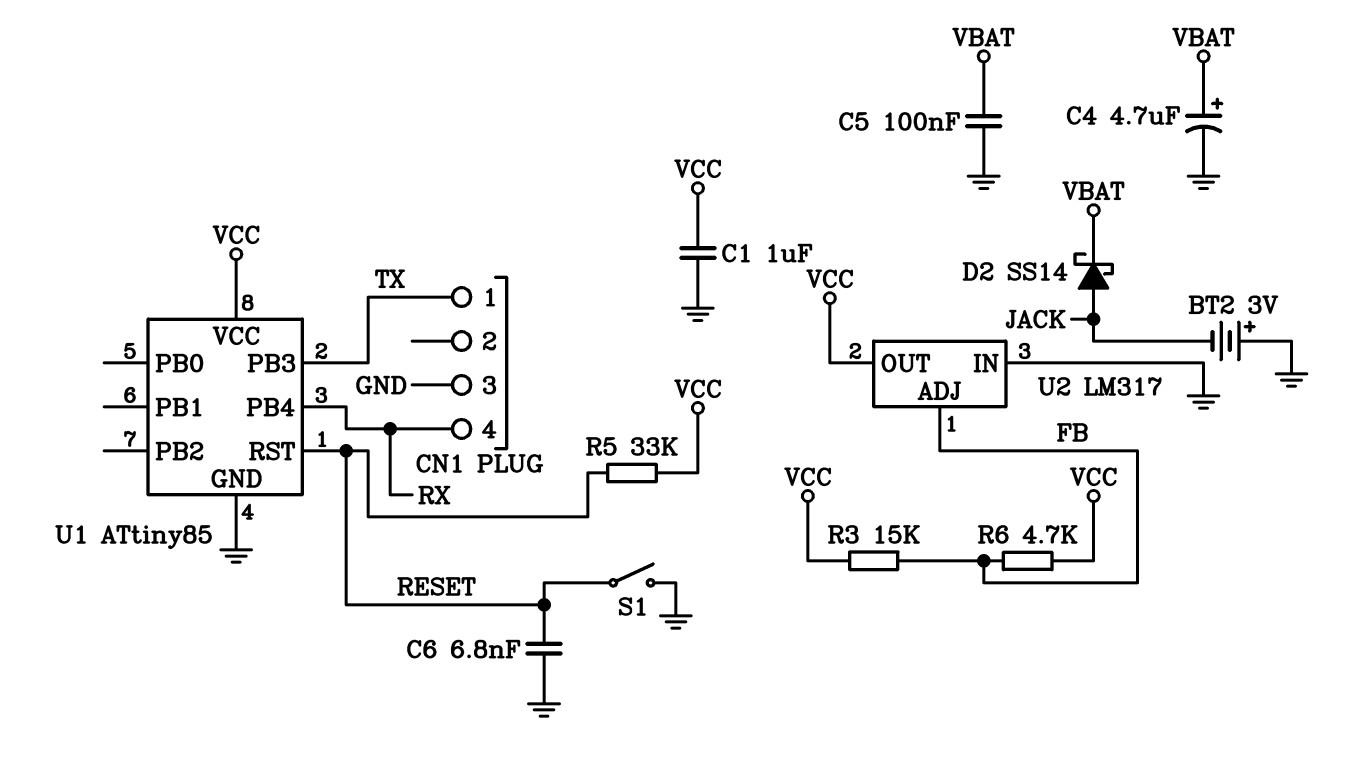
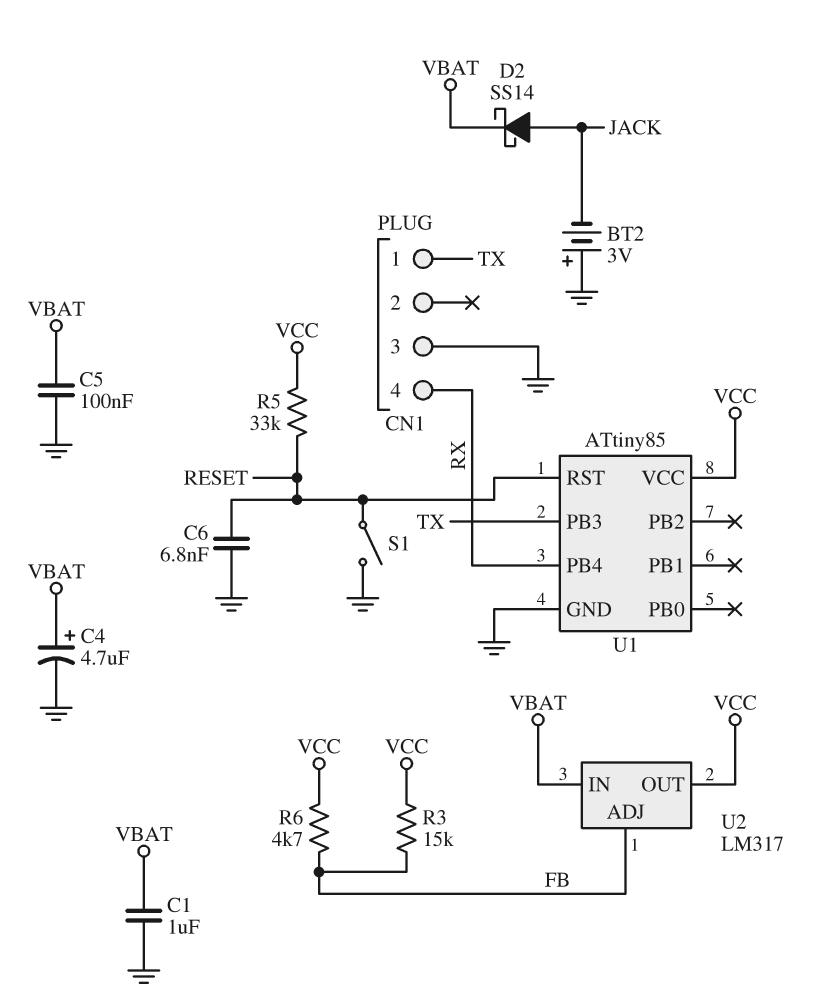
C1: 1uF (GND, VCC) -> 1uF (GND, VBAT)
U2 pin IN: GND -> VBAT

